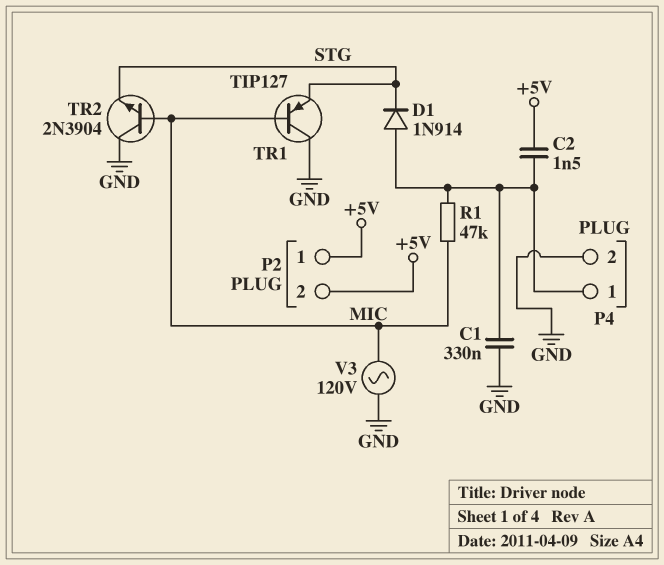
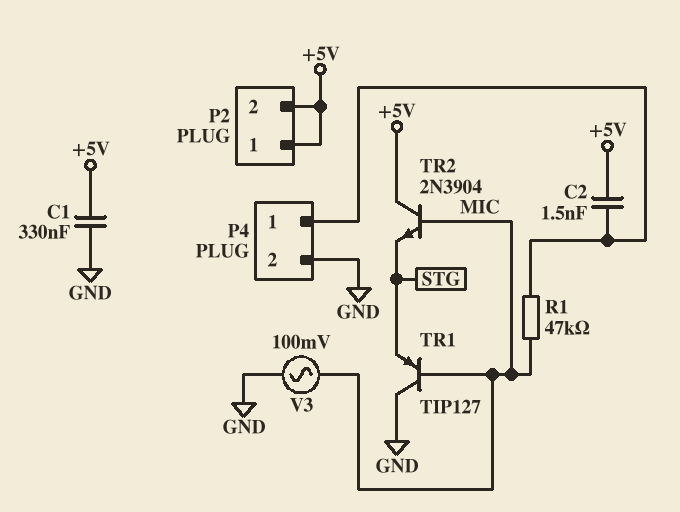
C1: 330nF (GND, P4/1) -> 330nF (+5V, GND)
D1: diode 1N914 (A P4/1, K STG) -> none
TR2: NPN 2N3904 (B MIC, C GND, E STG) -> NPN 2N3904 (B MIC, C +5V, E STG)
V3: AC 120V (GND, MIC) -> AC 100mV (GND, MIC)

